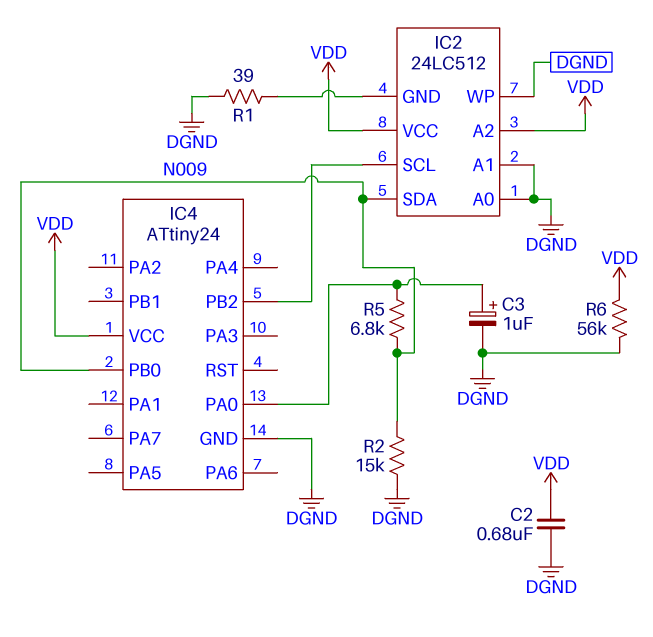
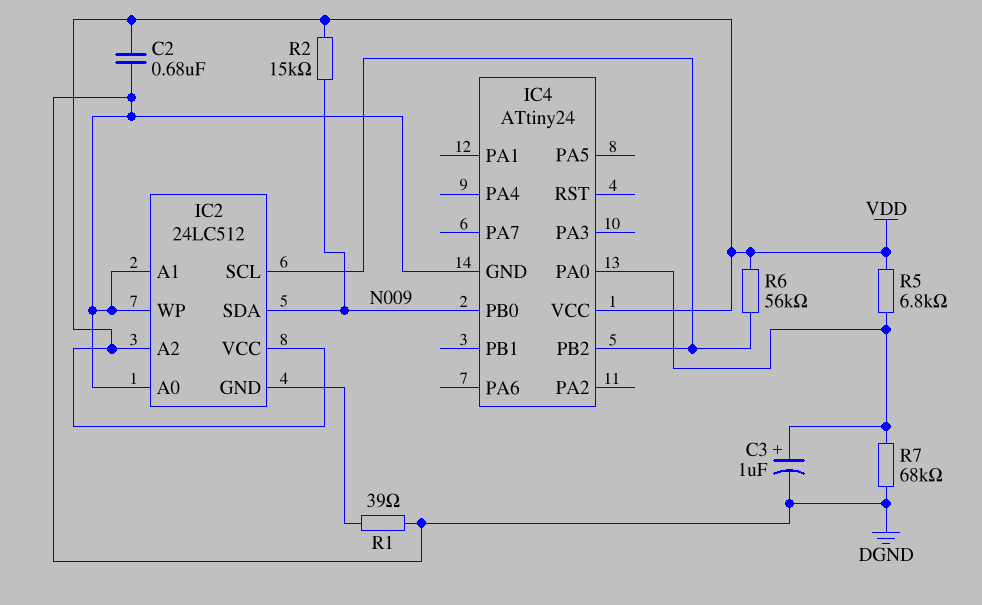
R2: 15k (DGND, N009) -> 15k (N009, VDD)
R5: 6.8k (IC4/PA0, N009) -> 6.8k (IC4/PA0, VDD)
R6: 56k (DGND, VDD) -> 56k (IC2/SCL, VDD)
R7: none -> 68k (DGND, IC4/PA0)

